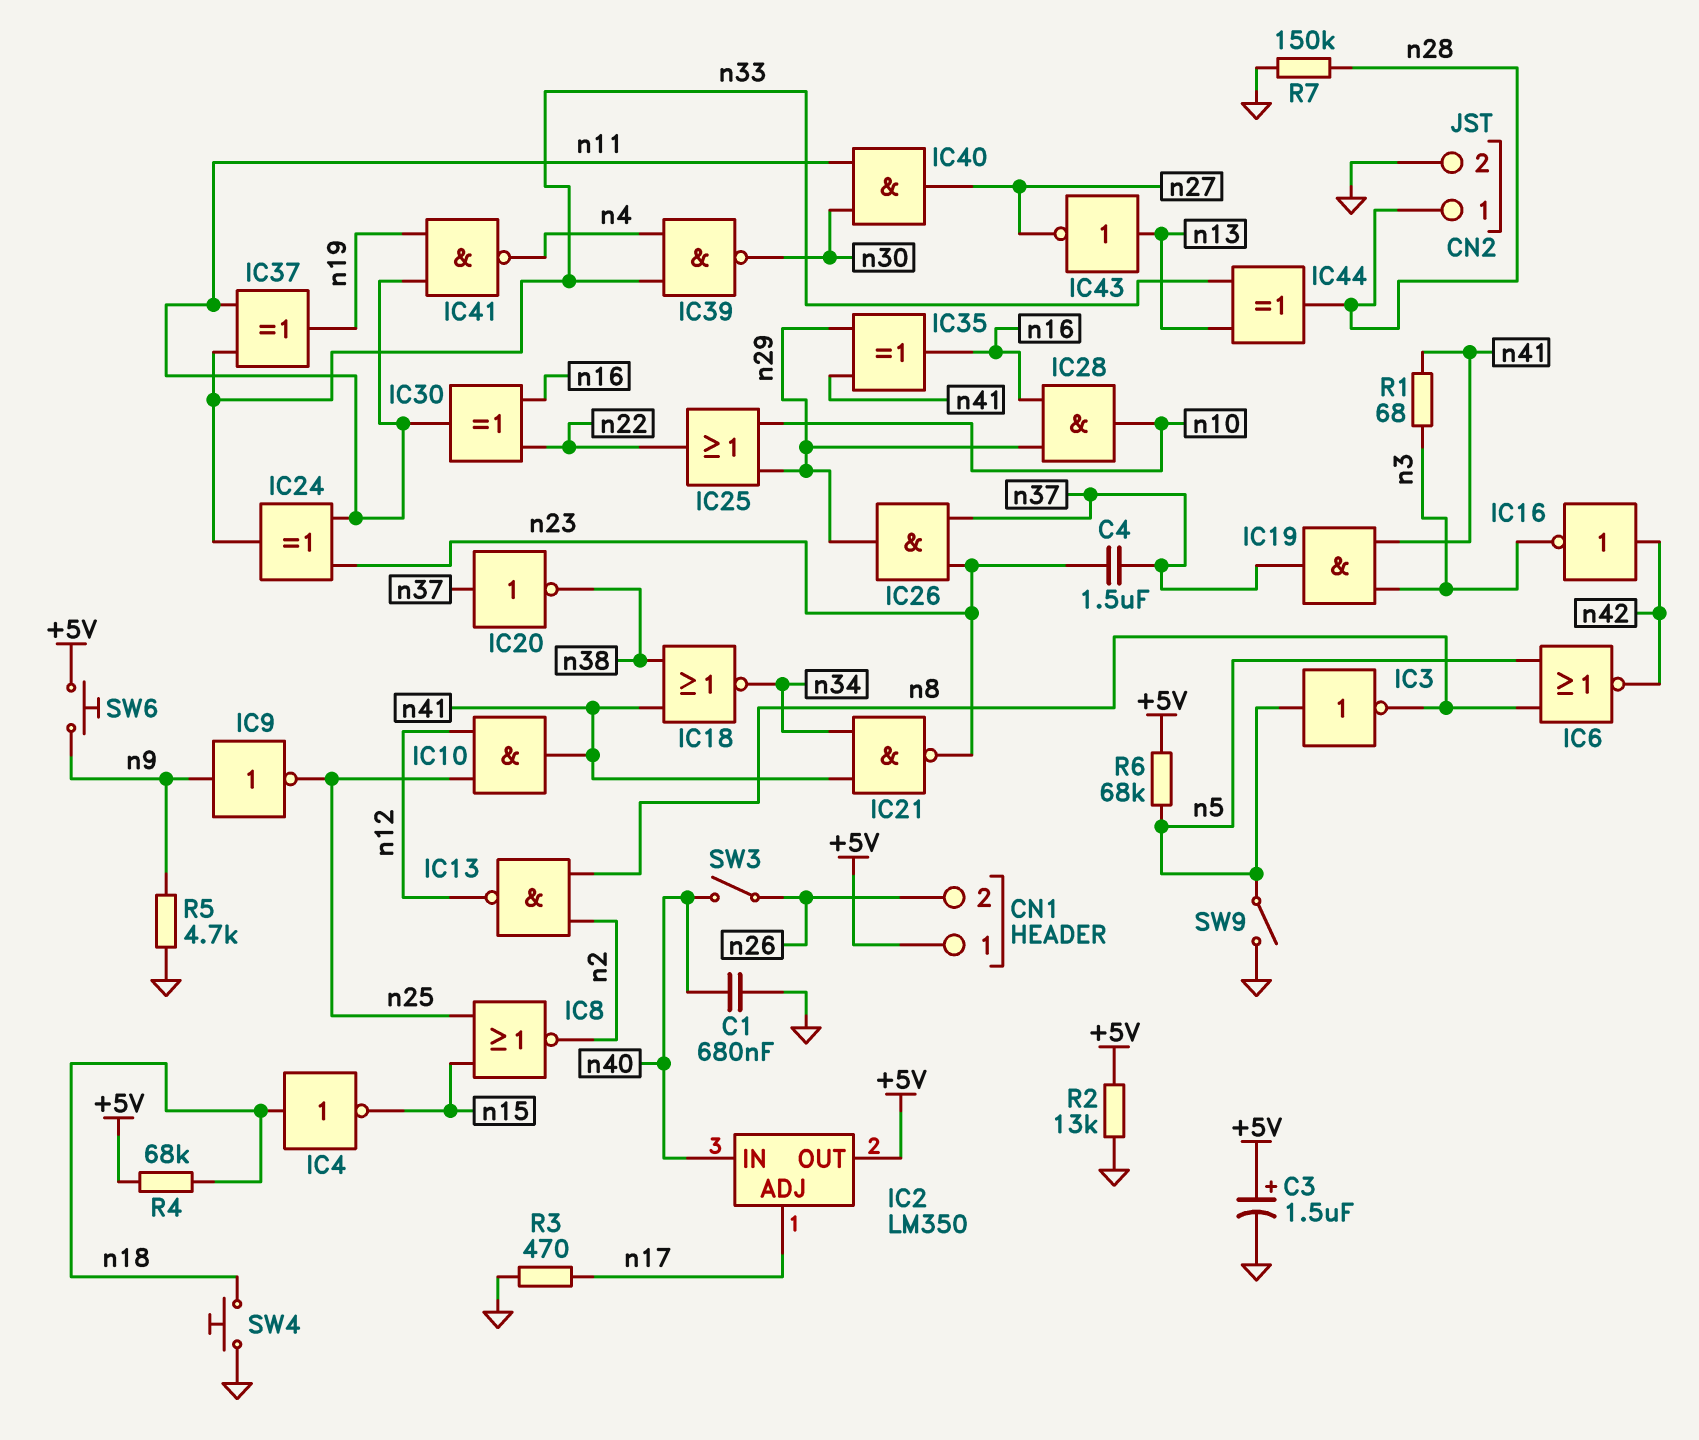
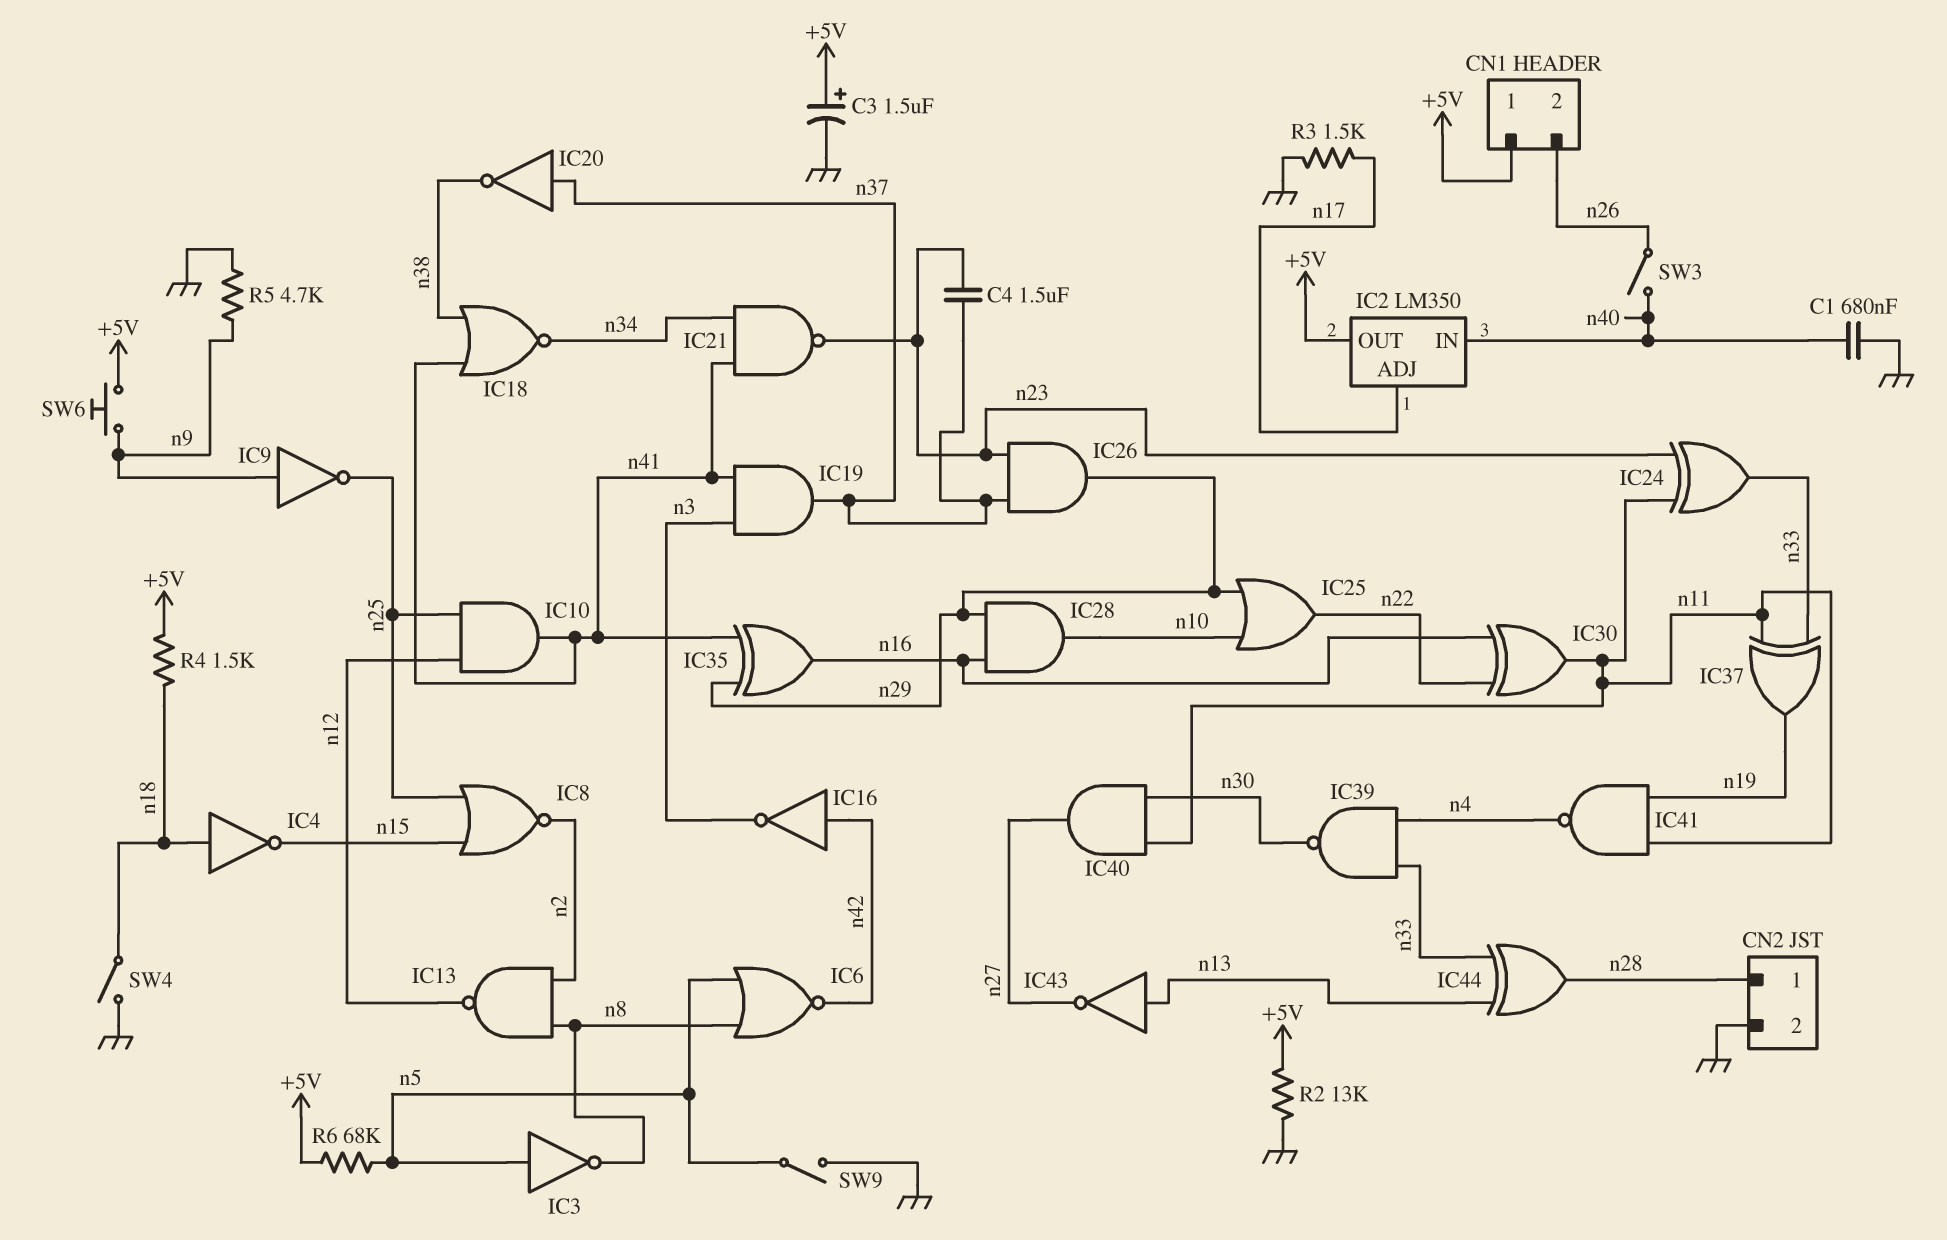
R1: 68 (n3, n41) -> none
R3: 470 (GND, n17) -> 1.5k (GND, n17)
R4: 68k (+5V, n18) -> 1.5k (+5V, n18)
R7: 150k (GND, n28) -> none
SW4: button (GND, n18) -> switch (GND, n18)

